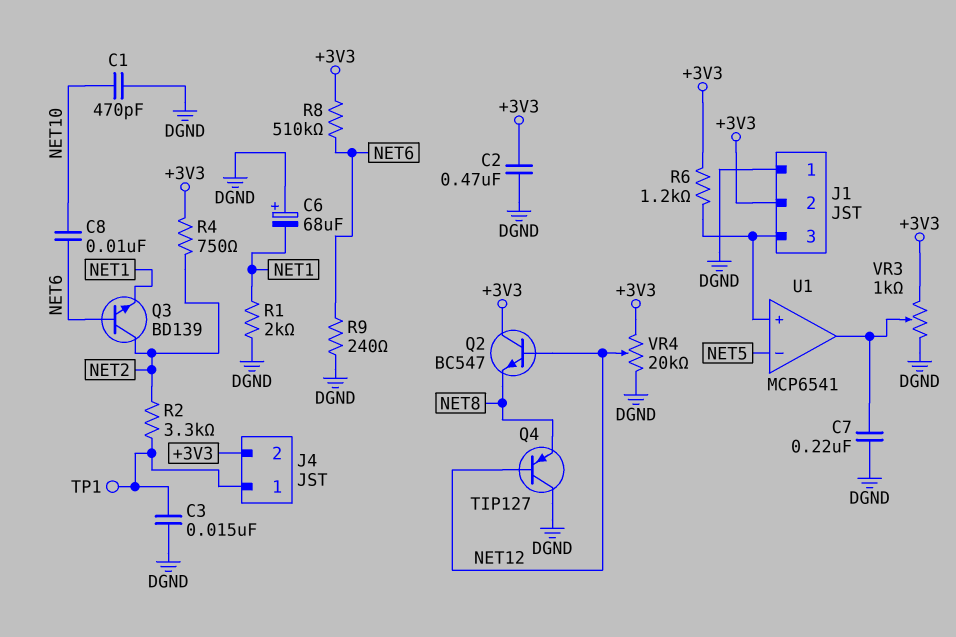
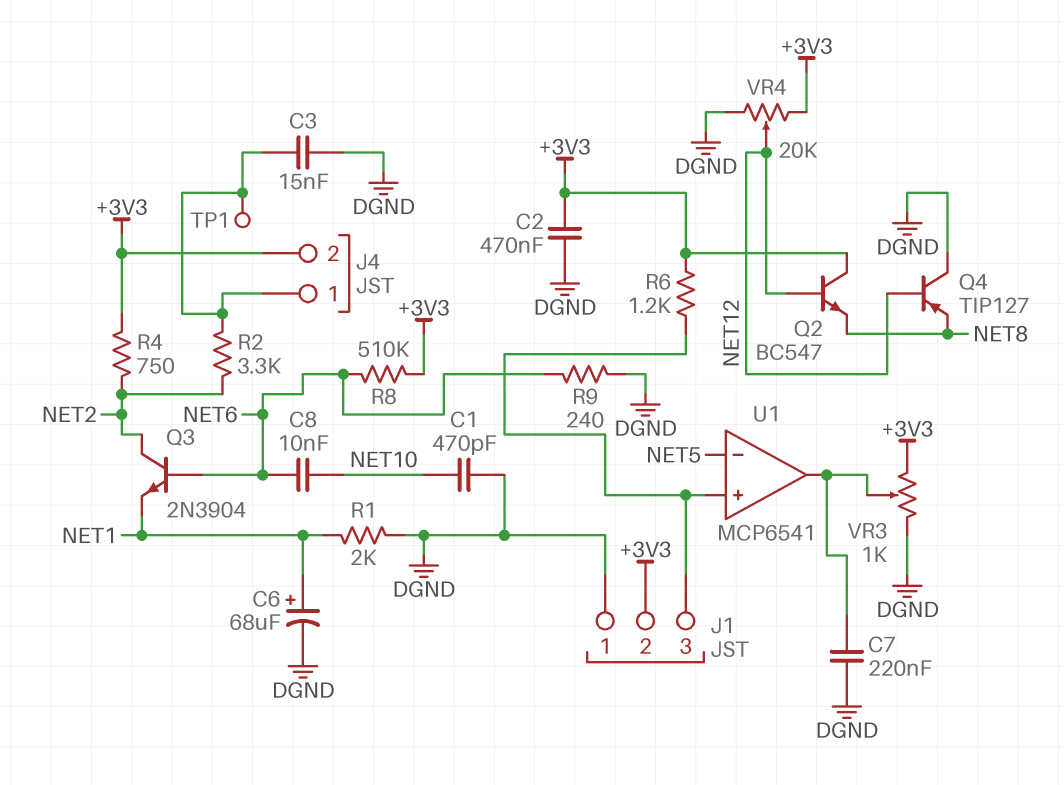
C6: 68uF (plus DGND, minus NET1) -> 68uF (plus NET1, minus DGND)
Q3: NPN BD139 (B NET6, C NET2, E NET1) -> NPN 2N3904 (B NET6, C NET2, E NET1)

